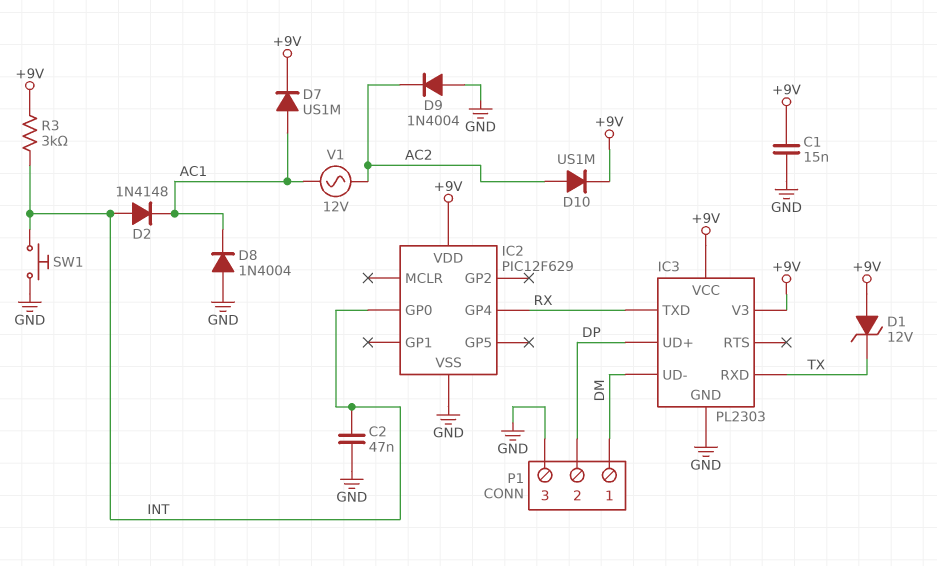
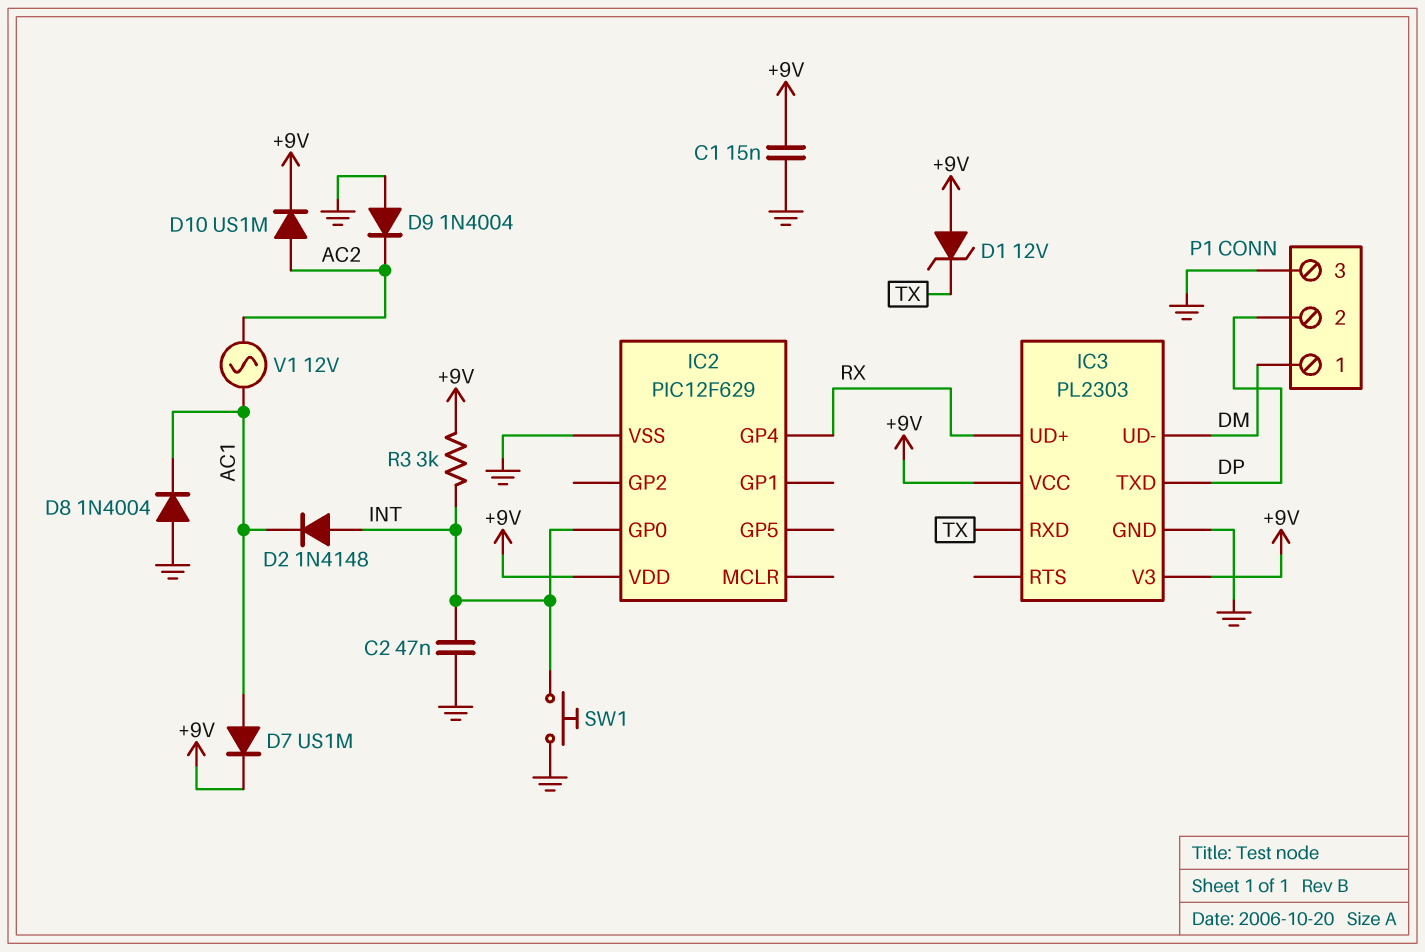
IC3 pin TXD: RX -> DP
IC3 pin UD+: DP -> RX

